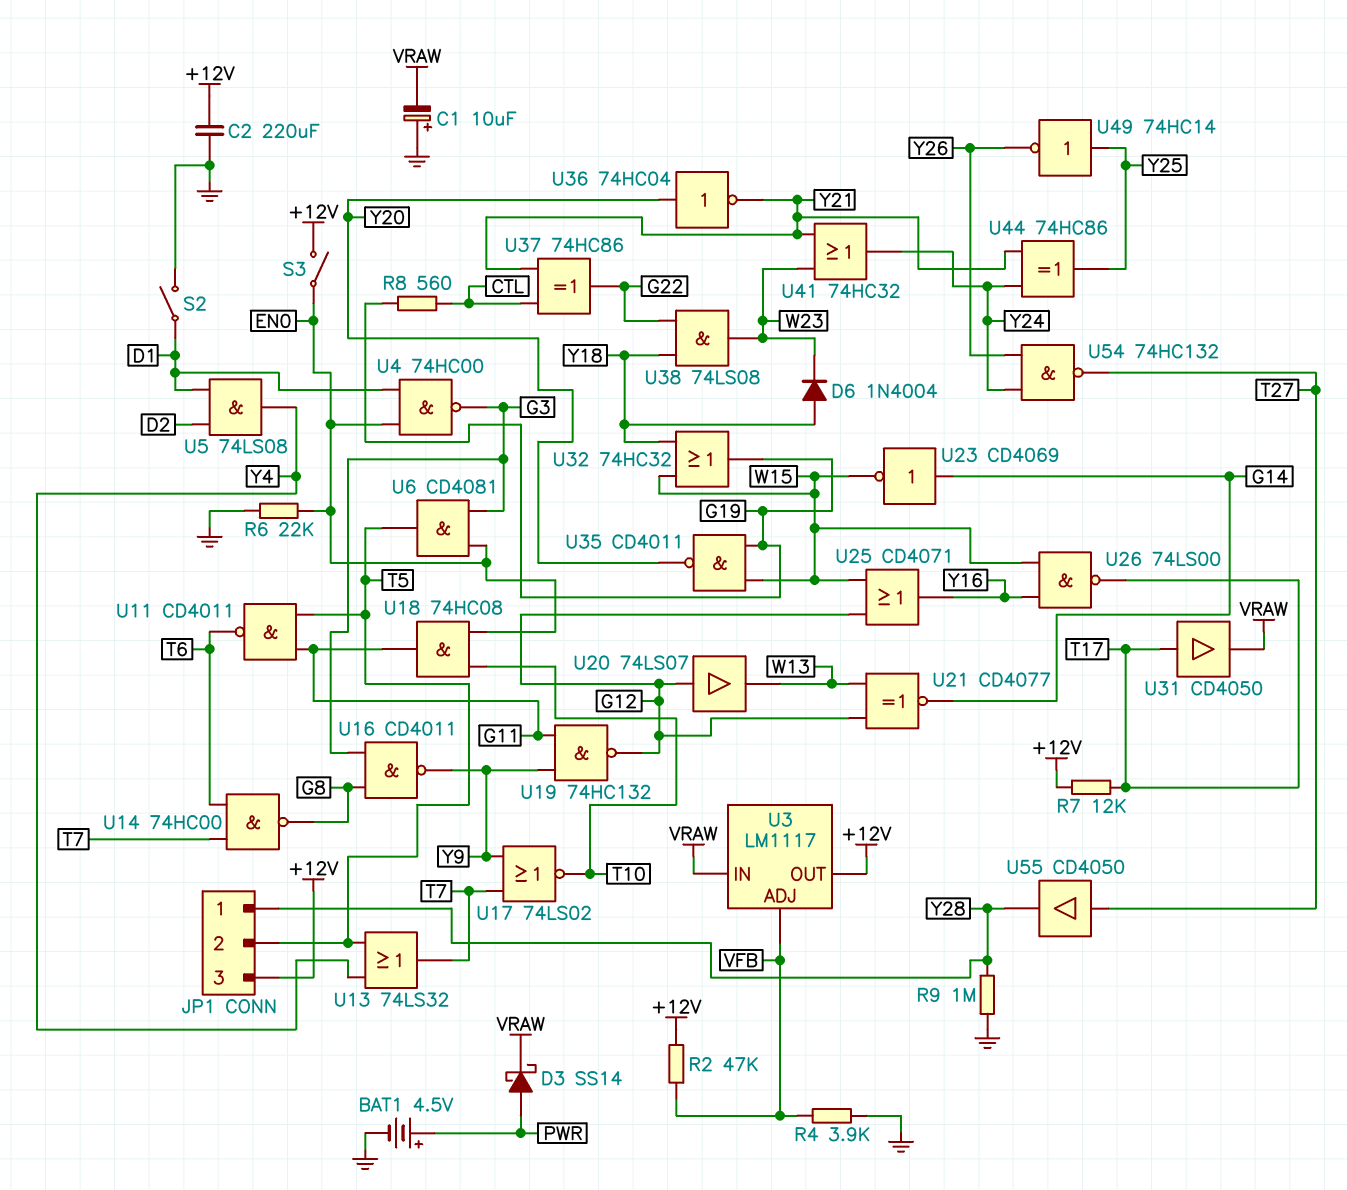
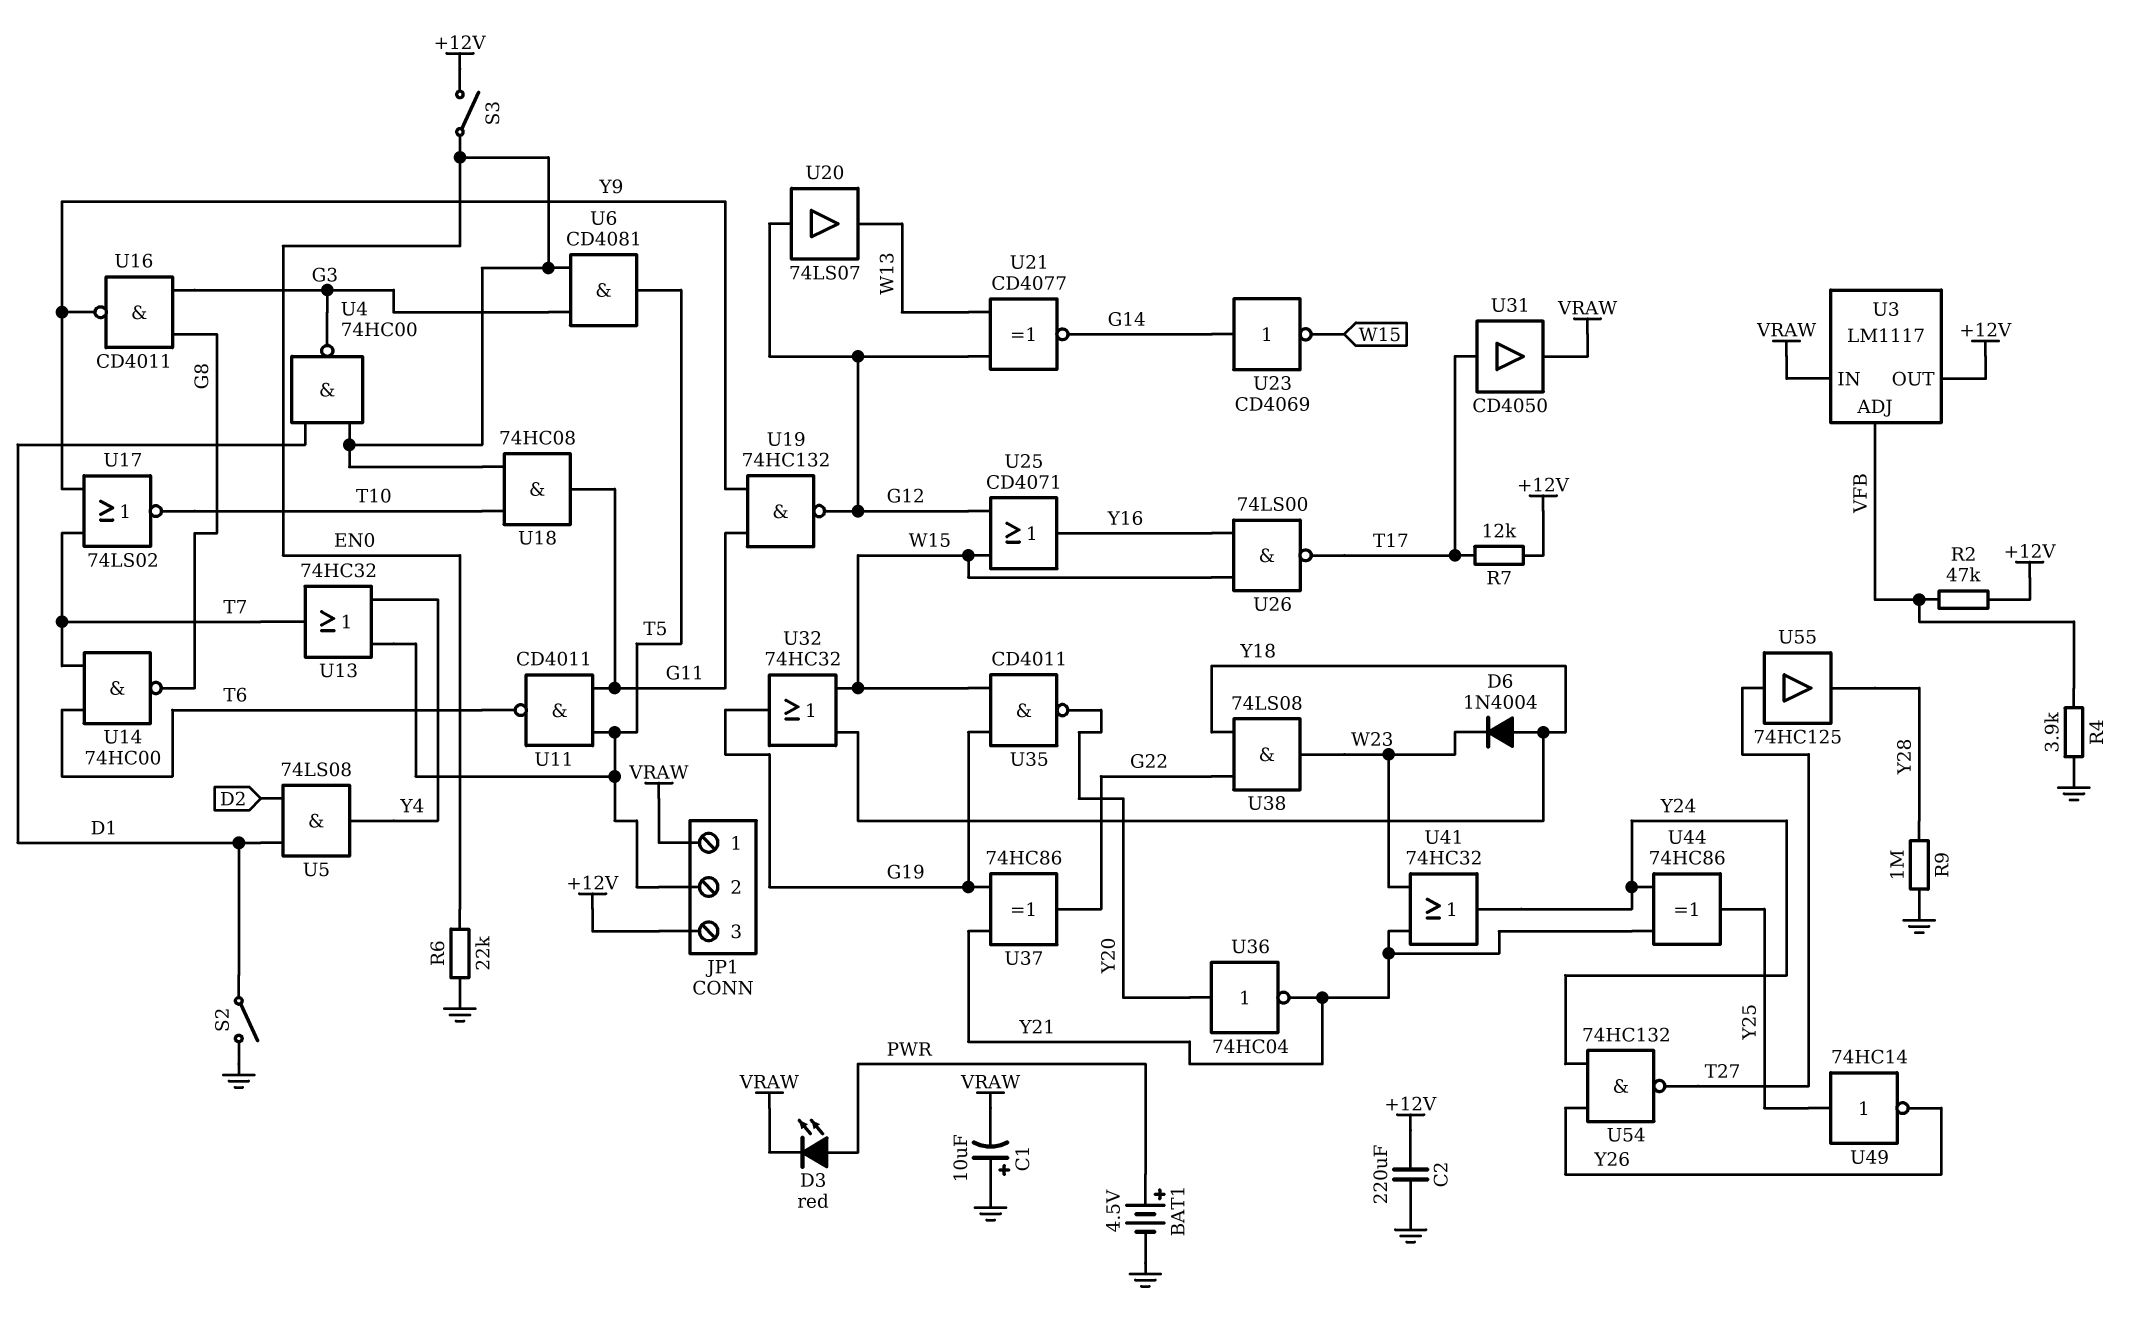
D3: schottky SS14 (A PWR, K VRAW) -> LED red (A PWR, K VRAW)
JP1 pin 1: Y28 -> VRAW
R8: 560 (CTL, G19) -> none
U13: OR 74LS32 (in T5, in Y4, out T7) -> OR 74HC32 (in T5, in Y4, out T7)
U37: XOR 74HC86 (in CTL, in Y21, out G22) -> XOR 74HC86 (in G19, in Y21, out G22)
U55: buffer CD4050 (in T27, out Y28) -> buffer 74HC125 (in T27, out Y28)

